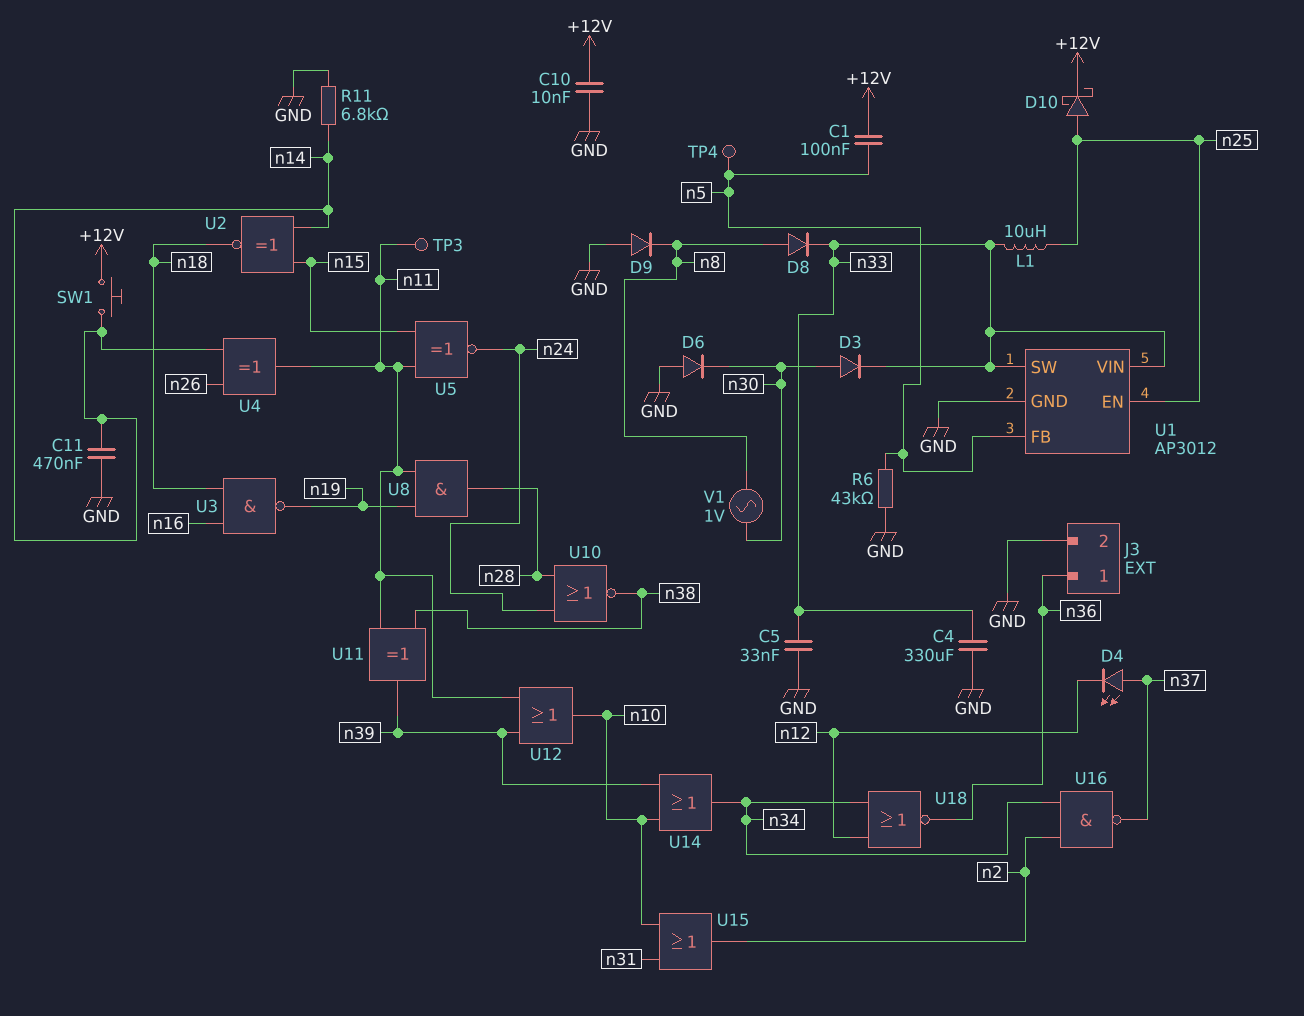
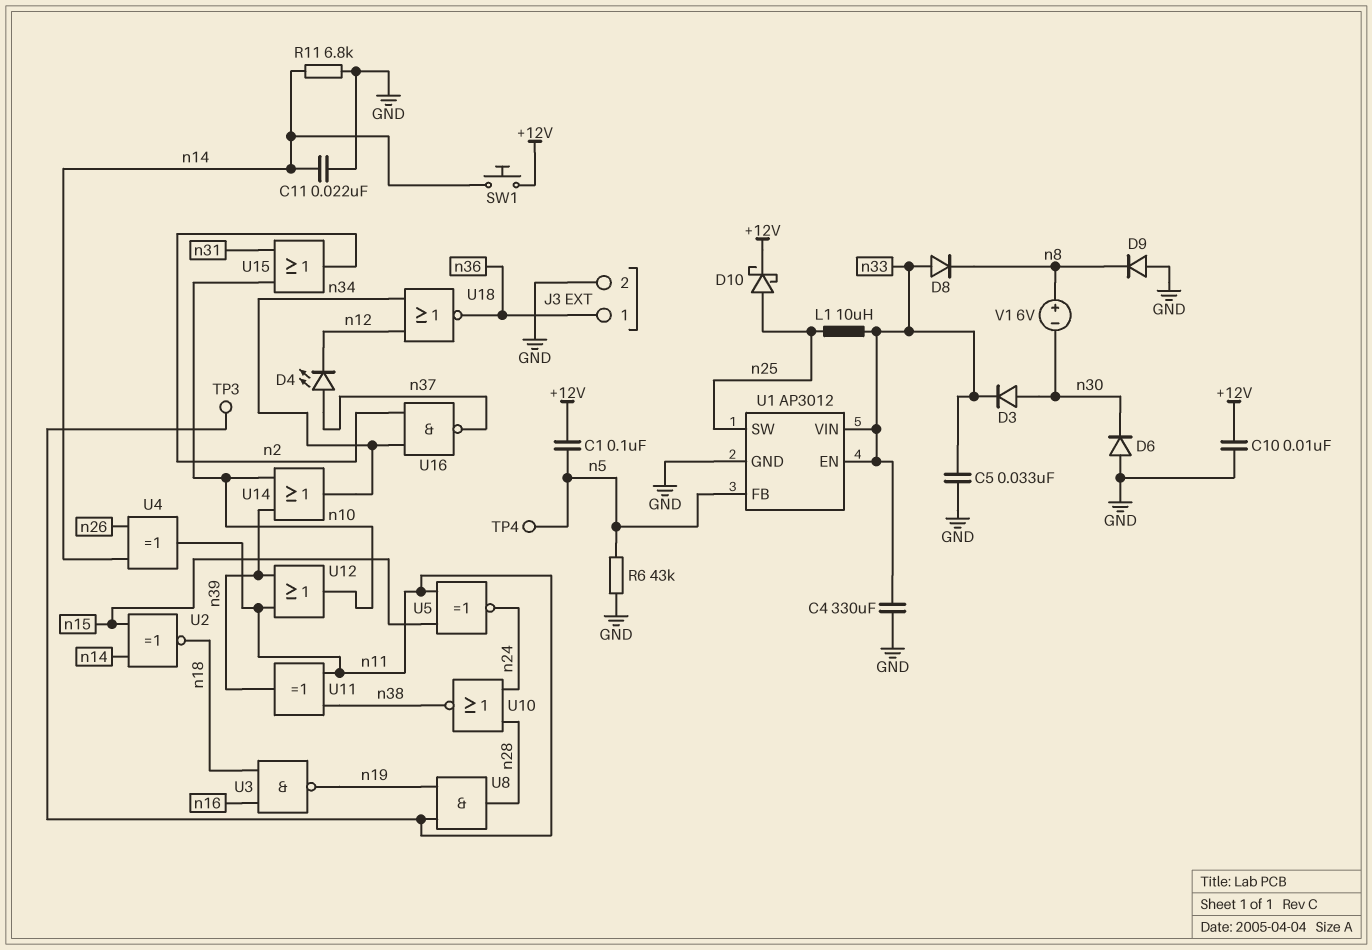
C11: 470nF (GND, n14) -> 22nF (GND, n14)
D8: diode (A n8, K n33) -> diode (A n33, K n8)
U1 pin EN: n25 -> n33
U1 pin SW: n33 -> n25
V1: AC 1V (n8, n30) -> 6V (plus n8, minus n30)

